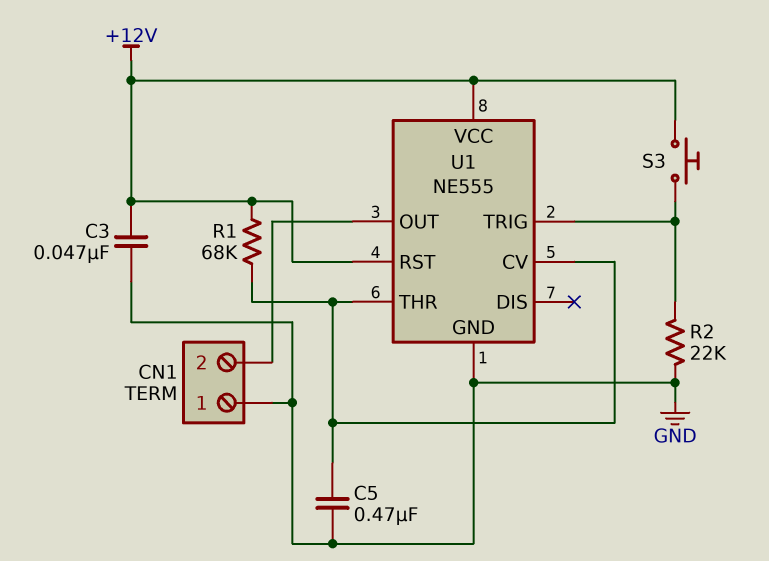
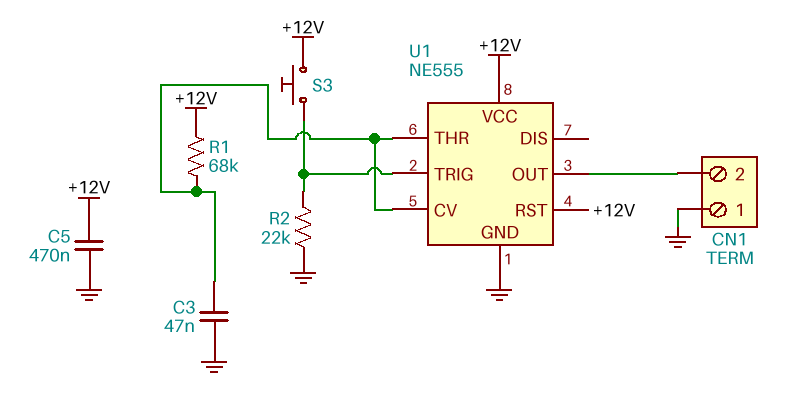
C3: 47nF (+12V, GND) -> 47nF (GND, U1/CV)
C5: 470nF (GND, U1/CV) -> 470nF (+12V, GND)

